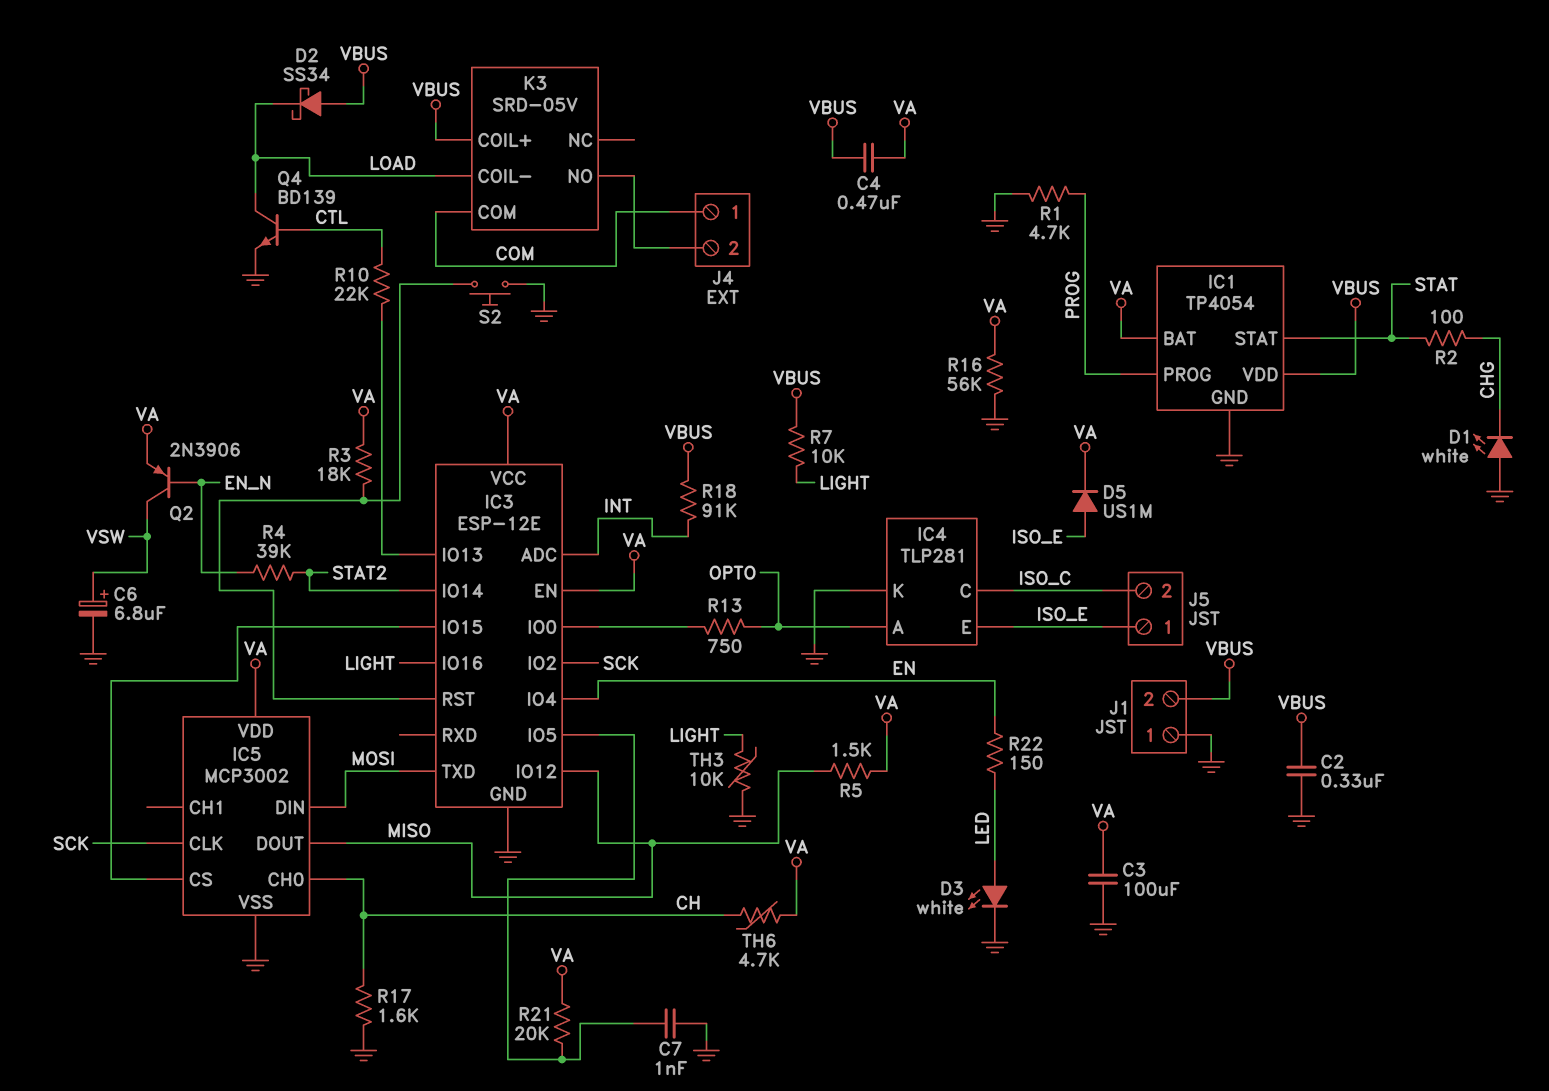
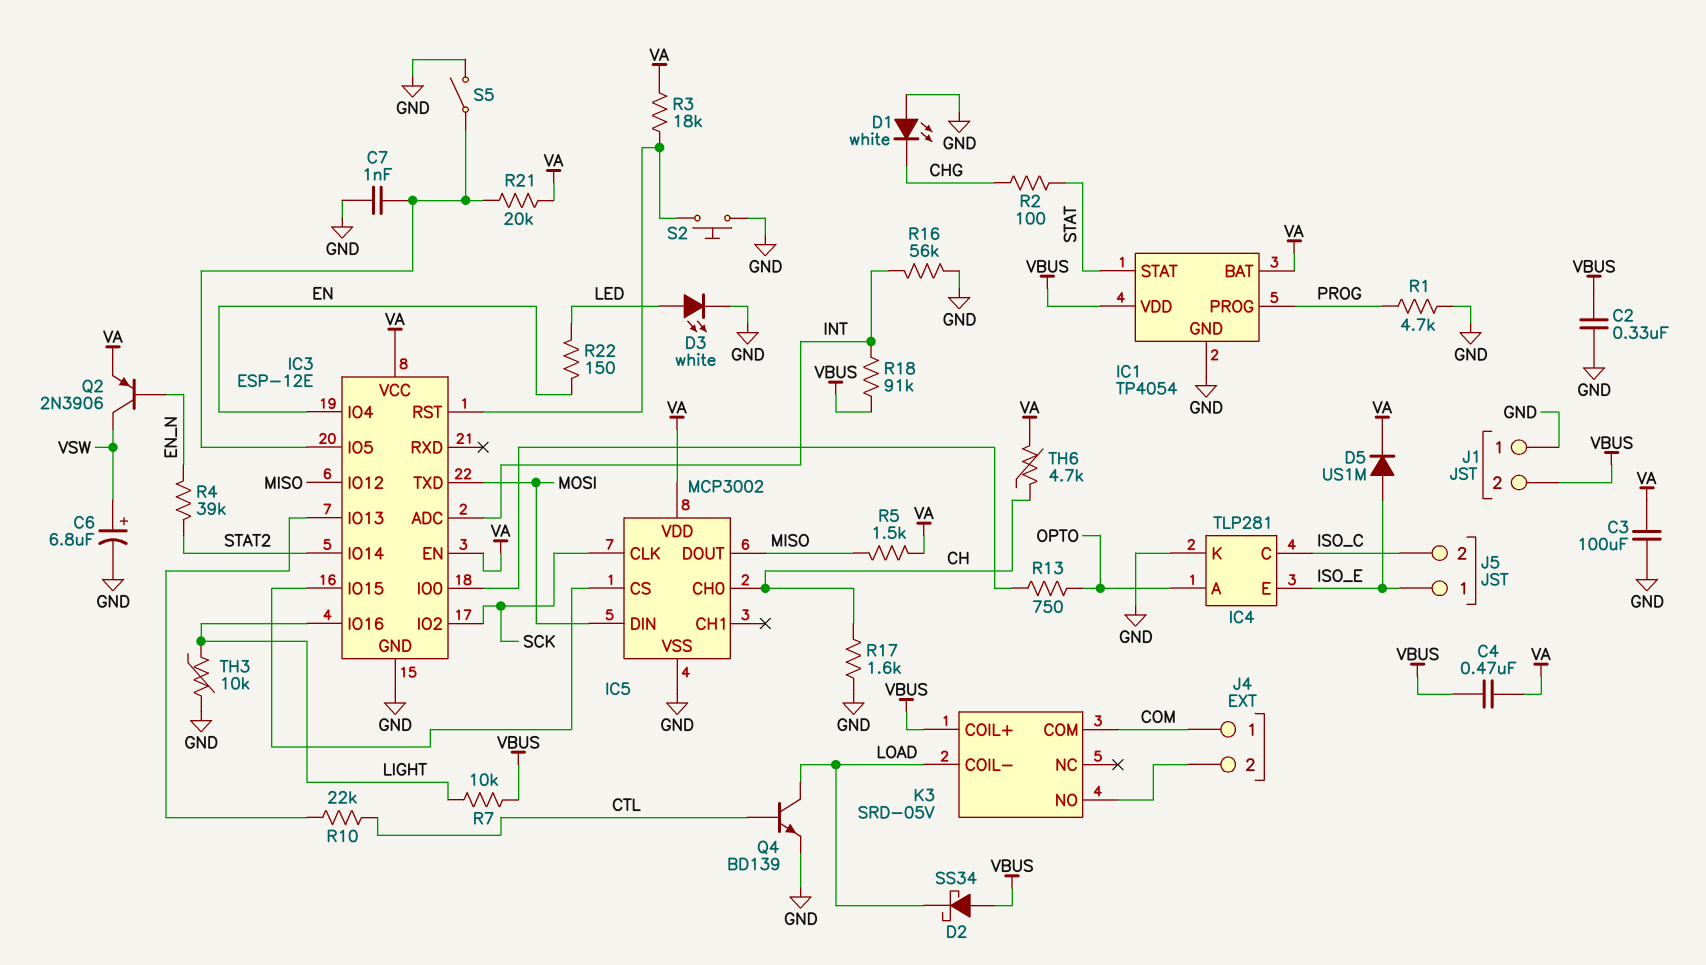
R16: 56k (GND, VA) -> 56k (GND, INT)
S5: none -> switch (GND, IC3/IO5)

